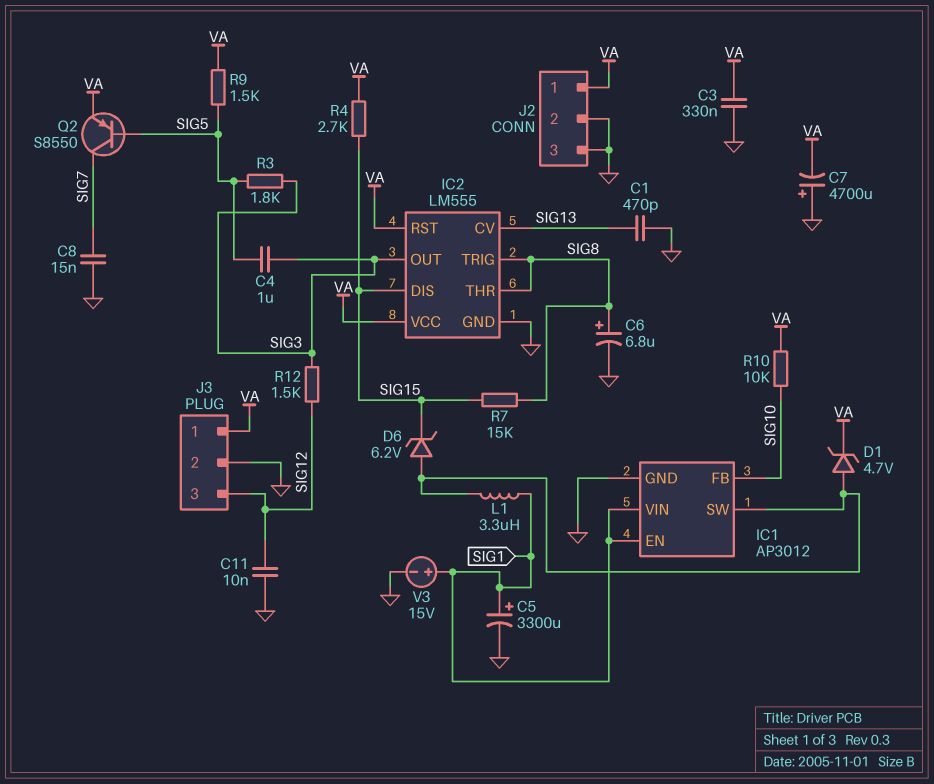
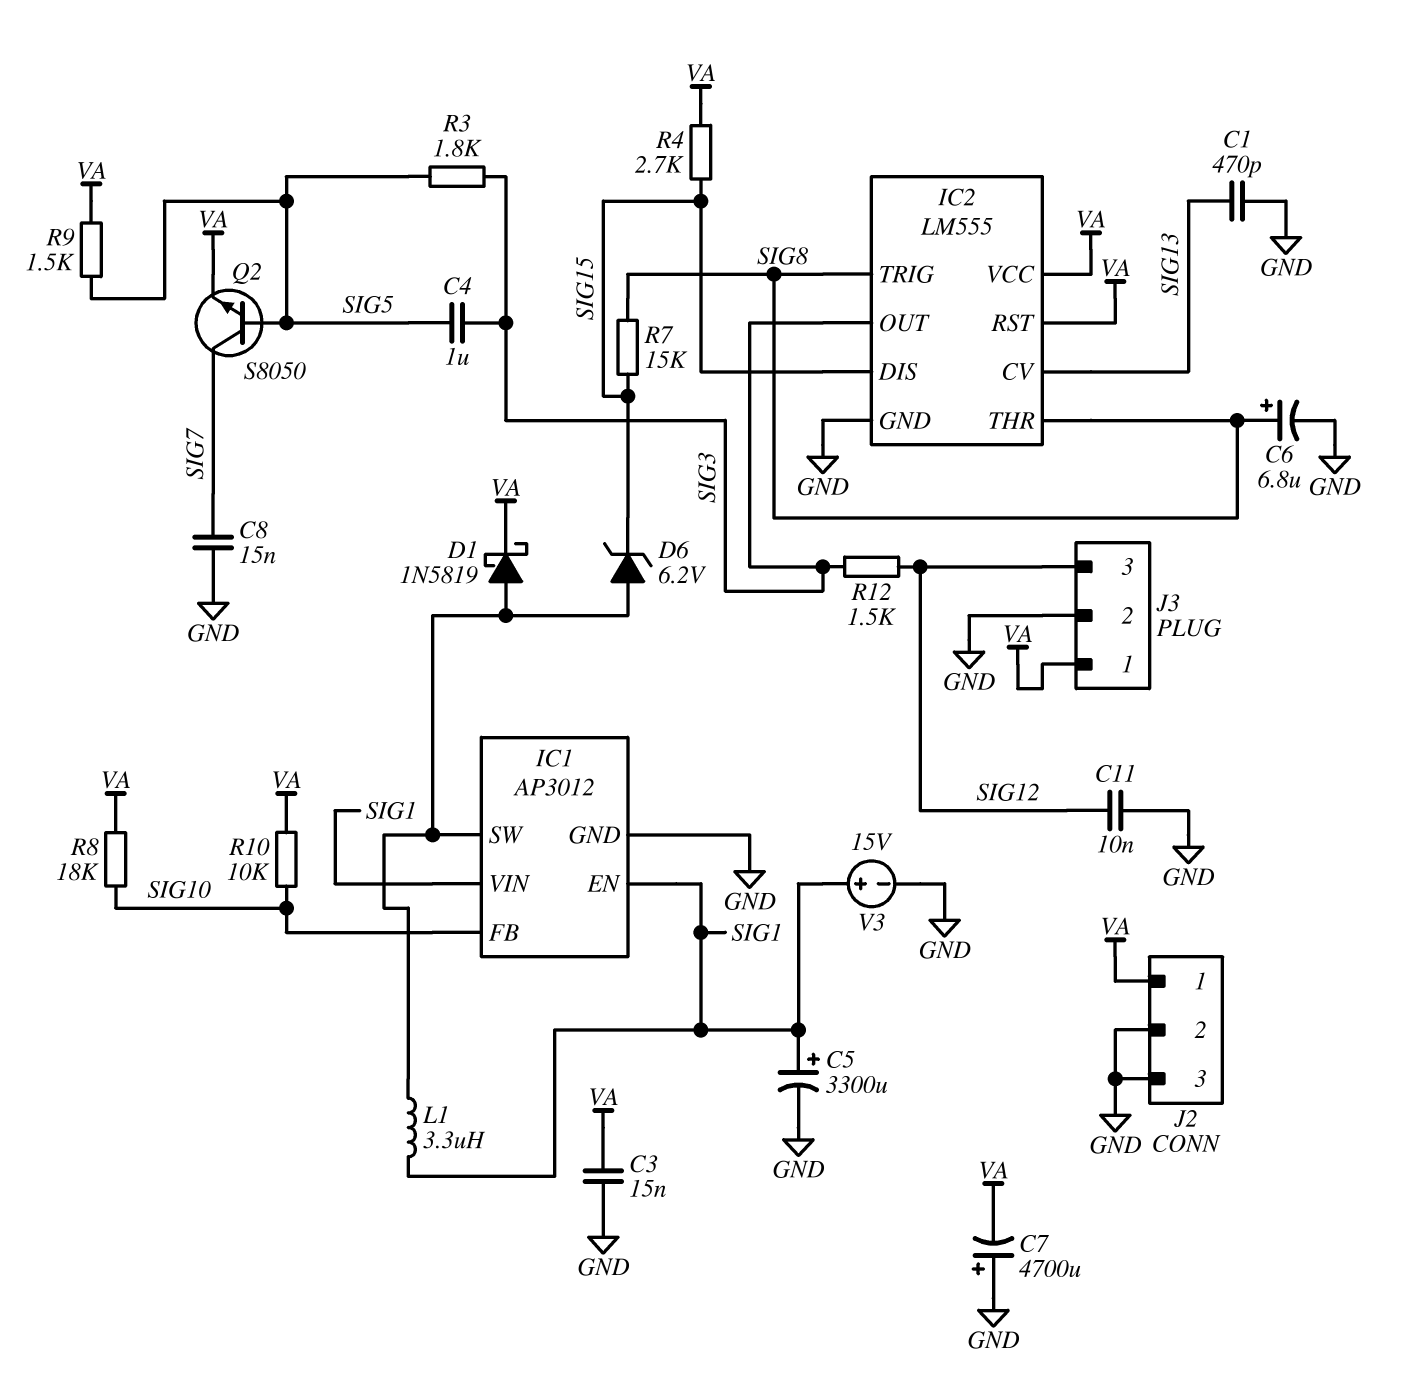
C3: 330nF (GND, VA) -> 15nF (GND, VA)
D1: zener 4.7V (A IC1/SW, K VA) -> schottky 1N5819 (A IC1/SW, K VA)
Q2: PNP S8550 (B SIG5, C SIG7, E VA) -> NPN S8050 (B SIG5, C SIG7, E VA)
R8: none -> 18k (SIG10, VA)

